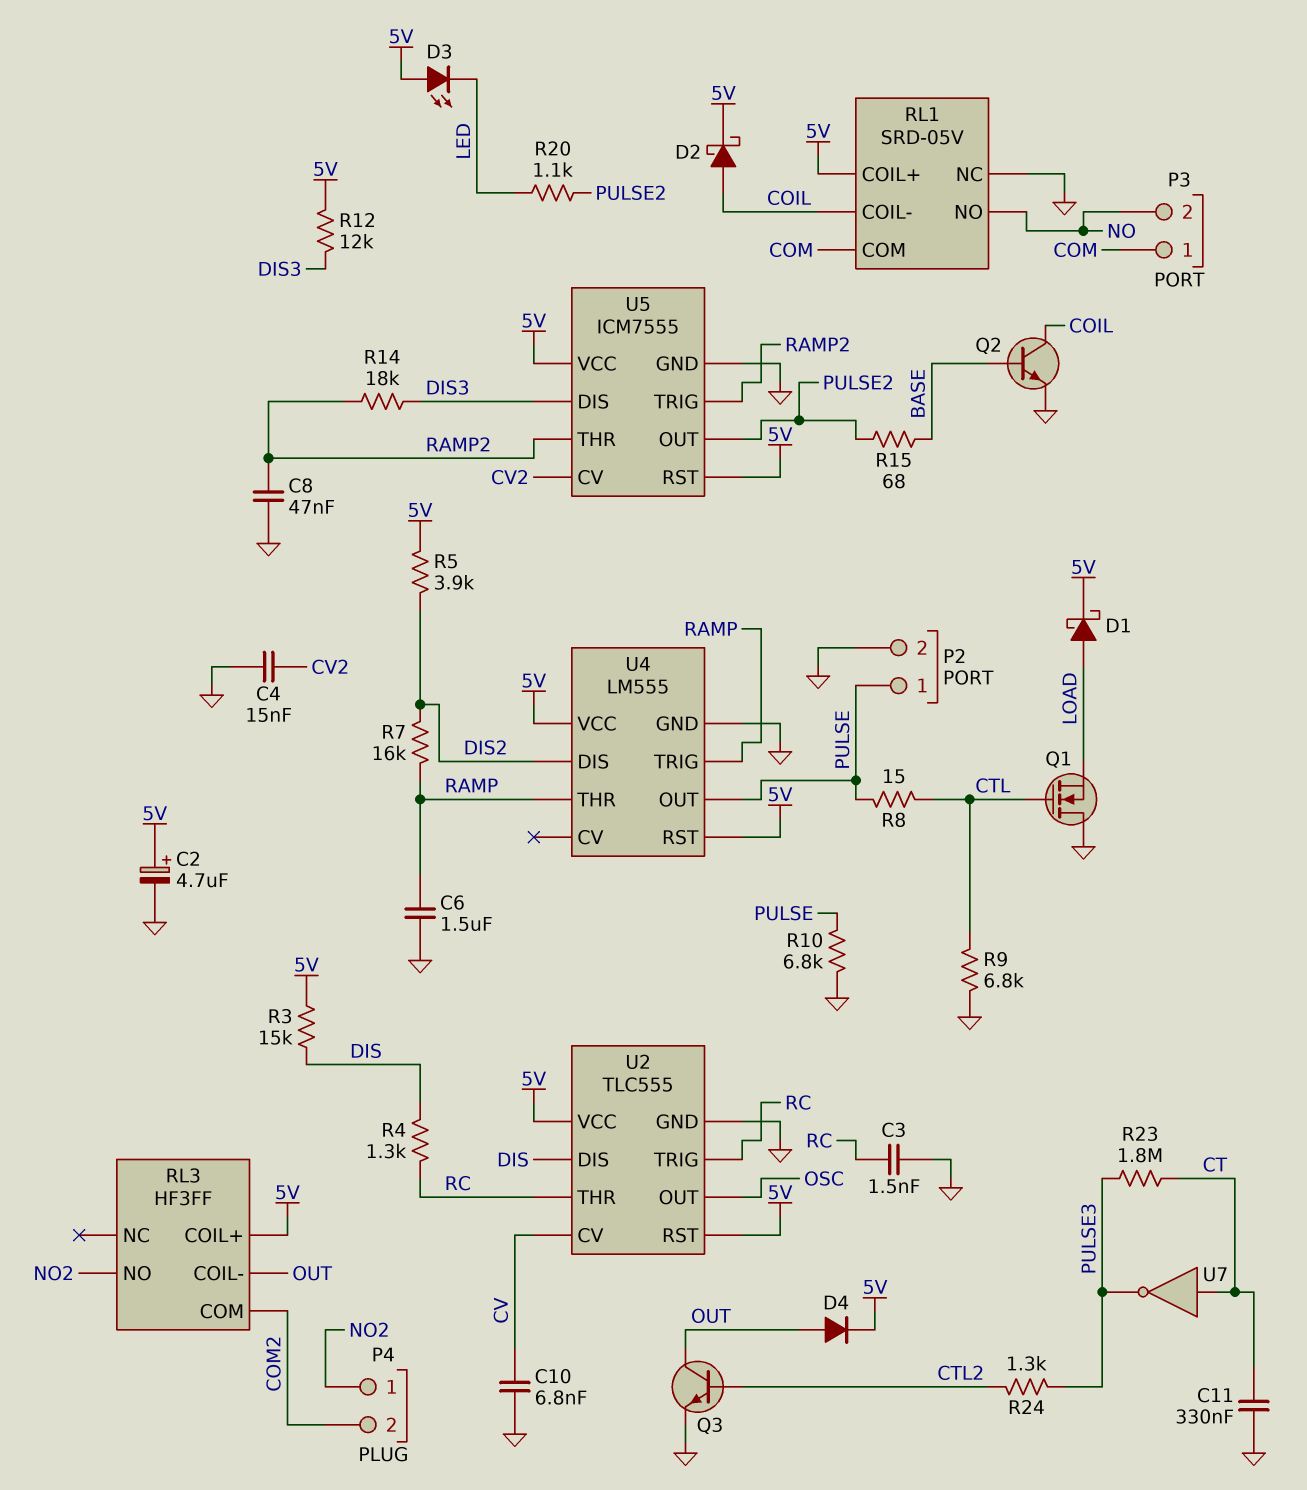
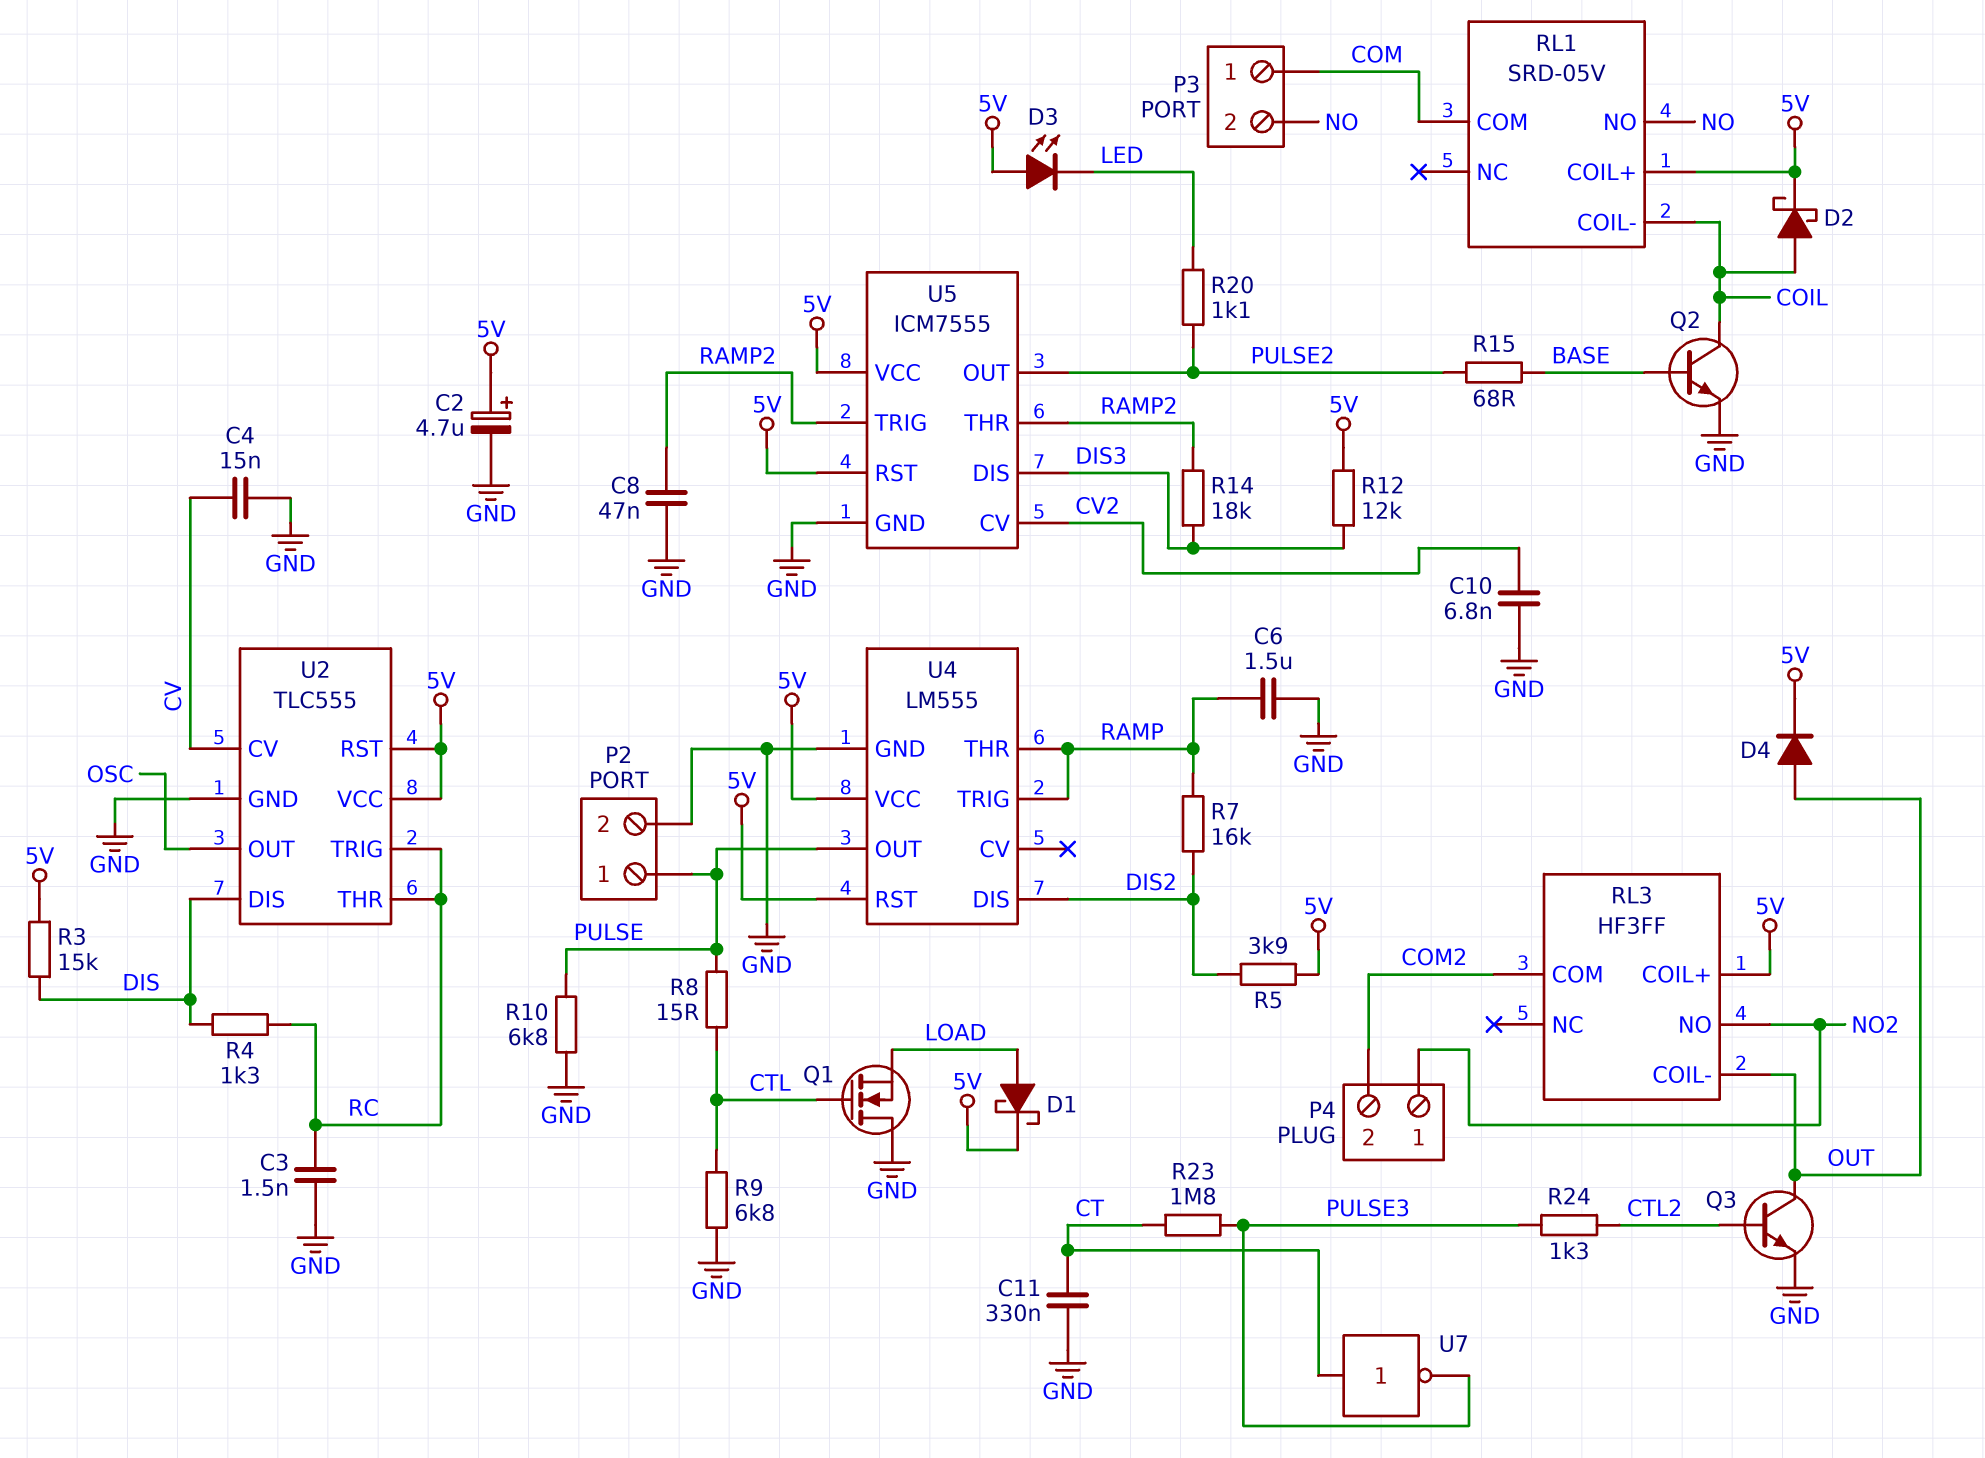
C4: 15nF (CV2, GND) -> 15nF (CV, GND)
C10: 6.8nF (CV, GND) -> 6.8nF (CV2, GND)
RL1 pin NC: GND -> none

